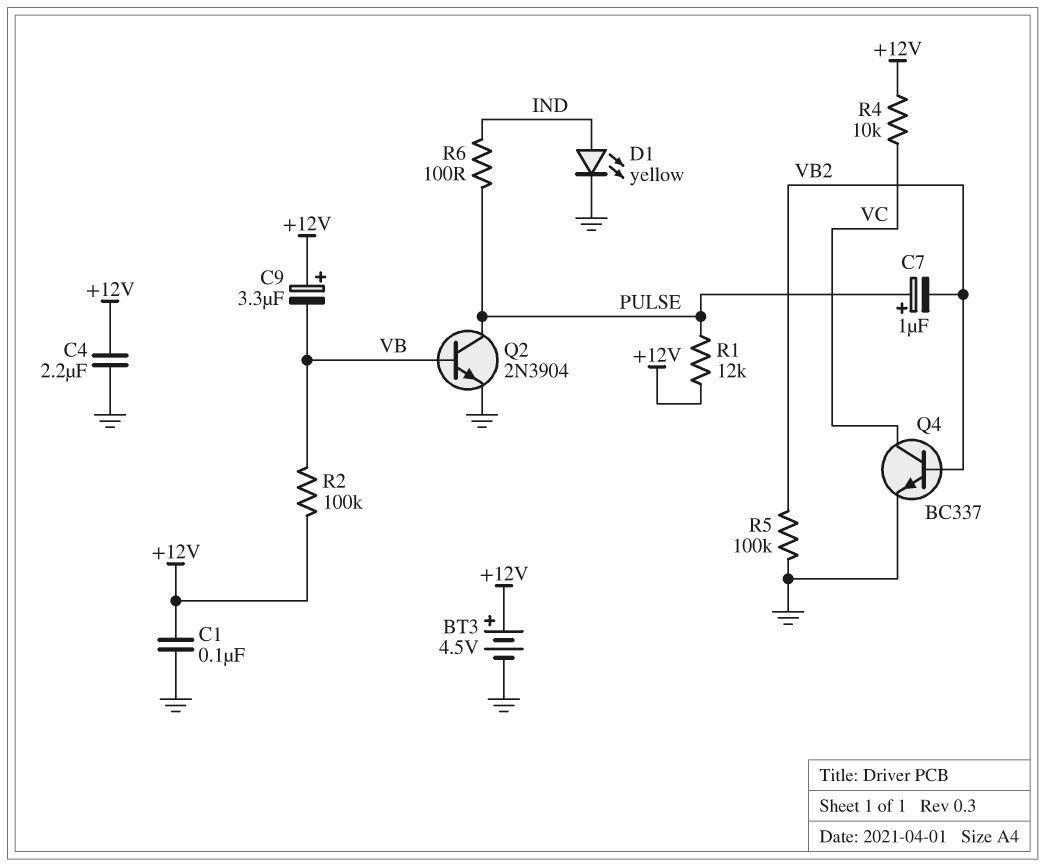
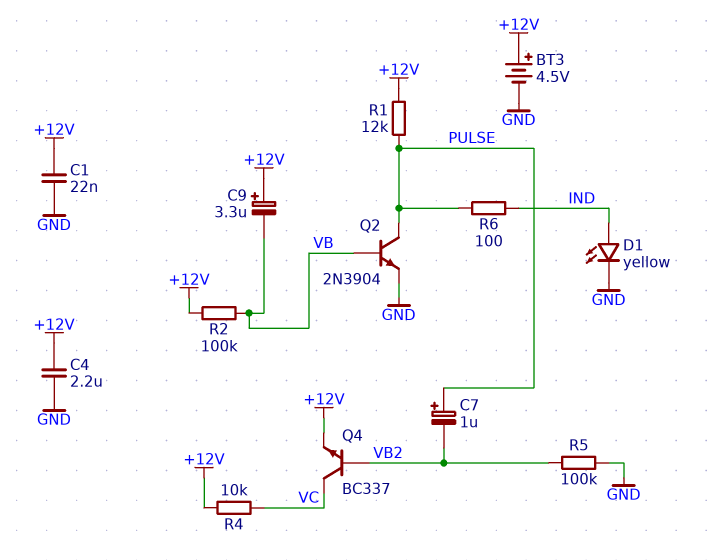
C1: 100nF (+12V, GND) -> 22nF (+12V, GND)
Q4: NPN BC337 (B VB2, C VC, E GND) -> NPN BC337 (B VB2, C VC, E +12V)

